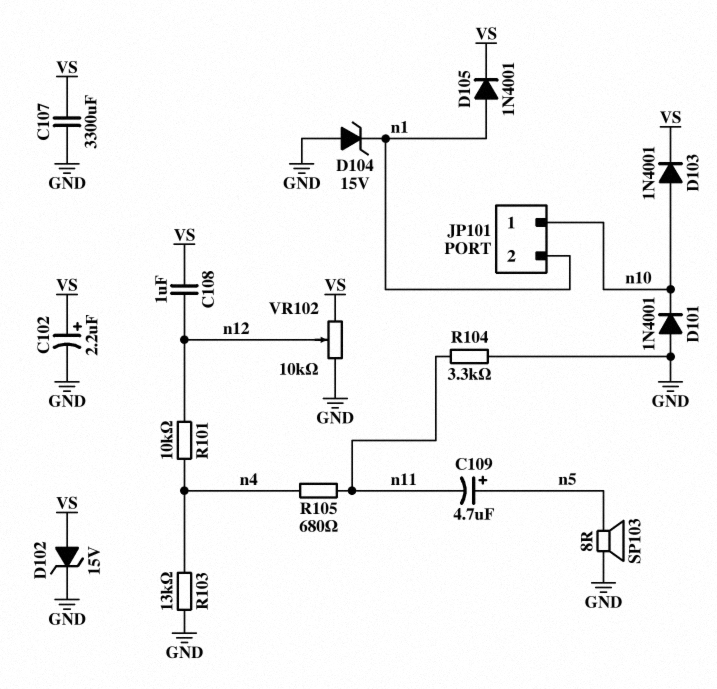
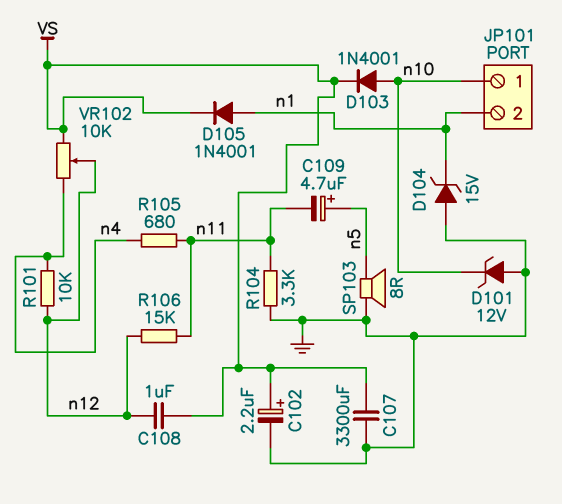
D101: diode 1N4001 (A GND, K n10) -> zener 12V (A GND, K n10)
D102: zener 15V (A VS, K GND) -> none
R103: 13k (GND, n4) -> none
R106: none -> 15k (n11, n12)
VR102: 10k (GND, VS, wiper n12) -> 10k (VS, n4, wiper n12)

